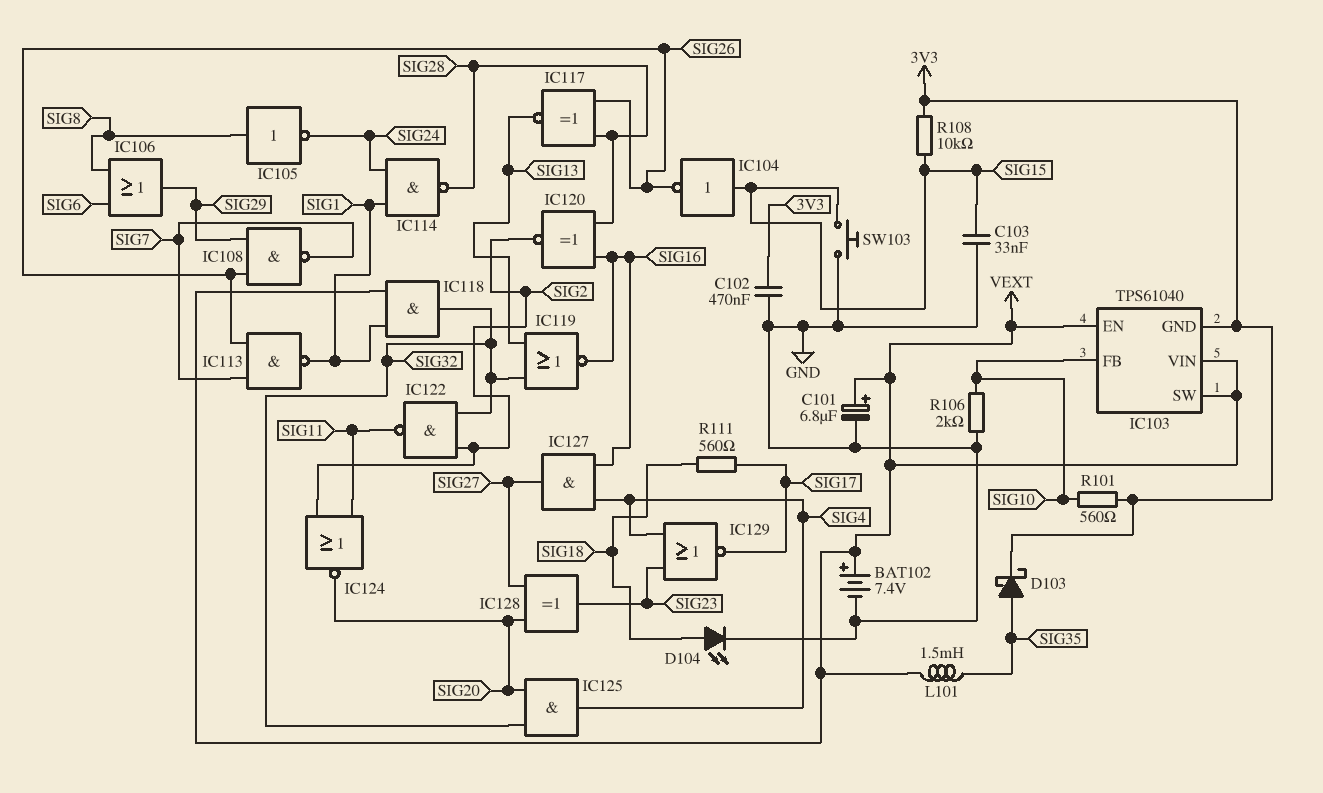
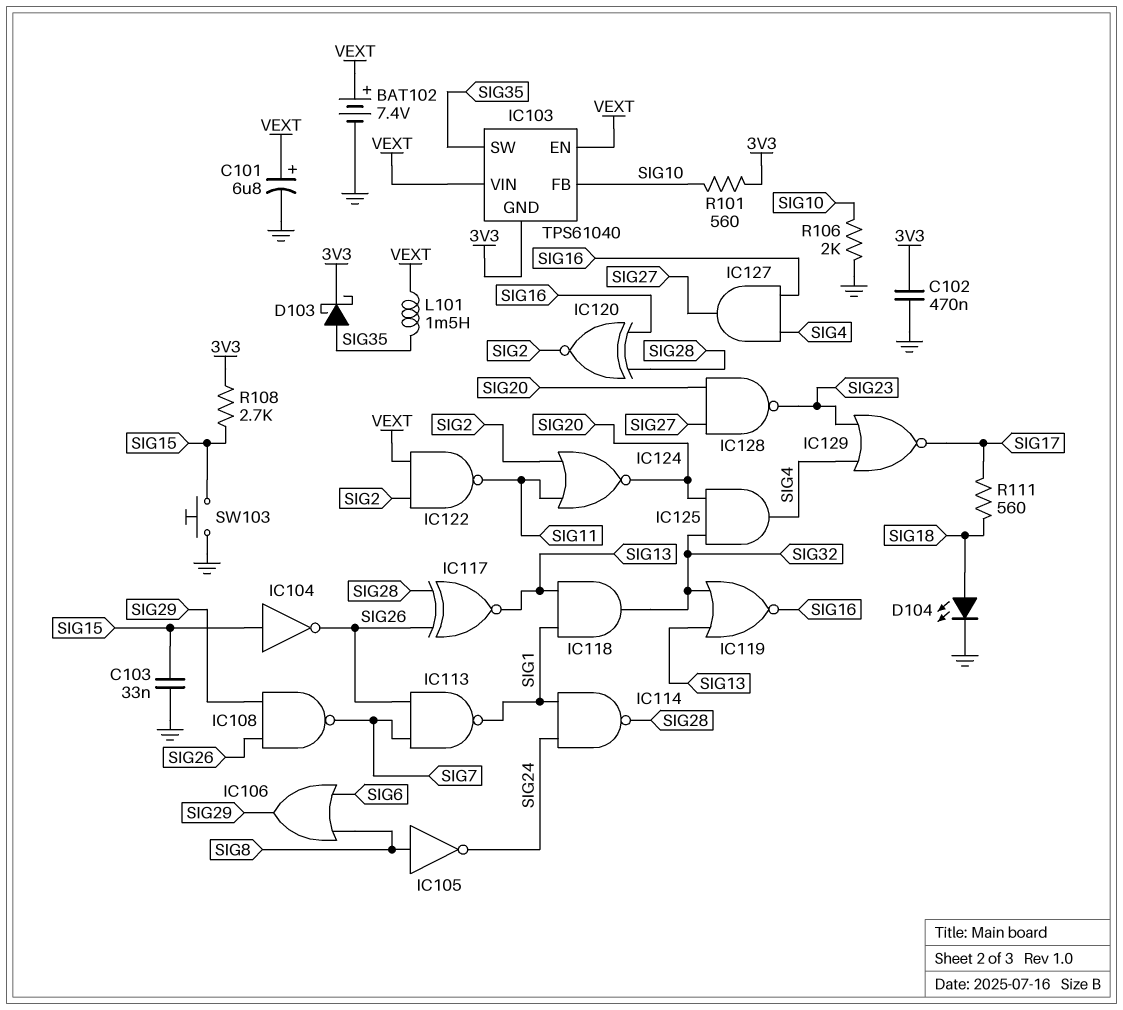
IC103 pin SW: VEXT -> SIG35
IC118: AND (in SIG1, in VEXT, out SIG32) -> AND (in SIG1, in SIG13, out SIG32)
IC122: NAND (in SIG2, in SIG32, out SIG11) -> NAND (in SIG2, in VEXT, out SIG11)
IC128: XOR (in SIG20, in SIG27, out SIG23) -> NAND (in SIG20, in SIG27, out SIG23)
R108: 10k (3V3, SIG15) -> 2.7k (3V3, SIG15)

